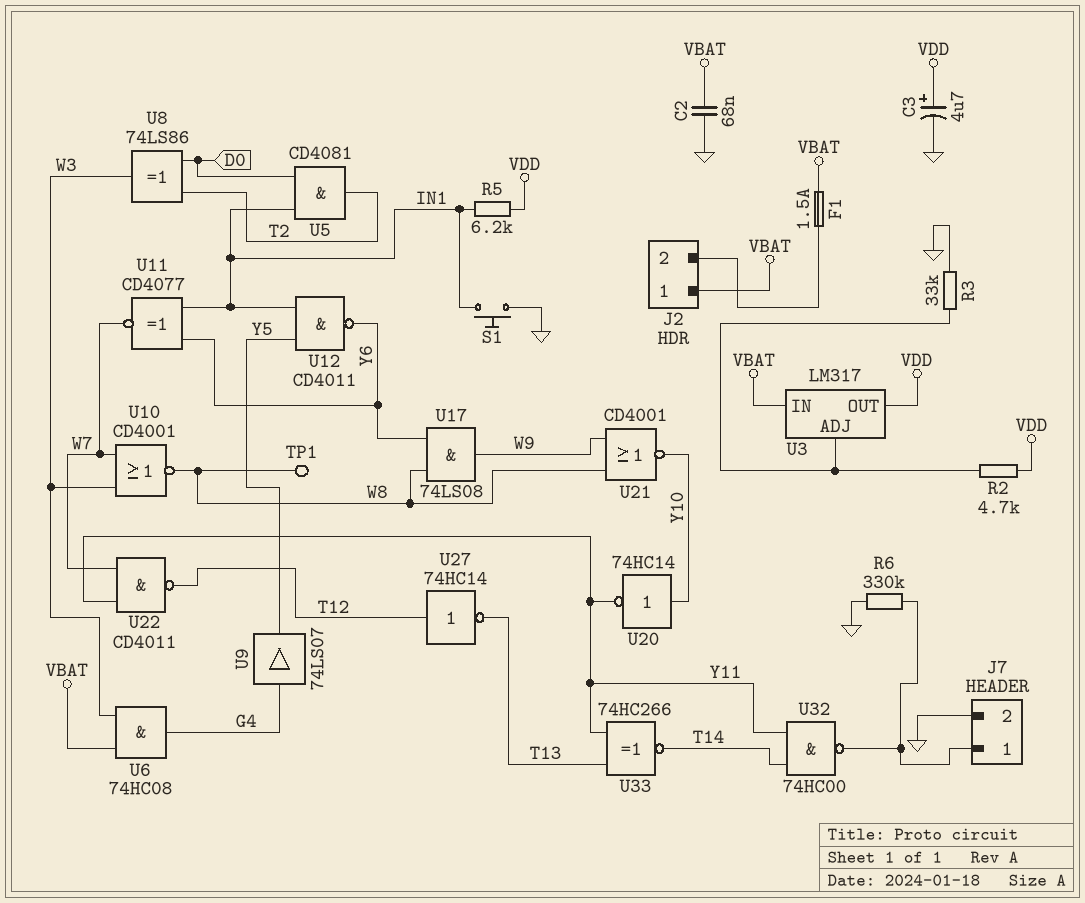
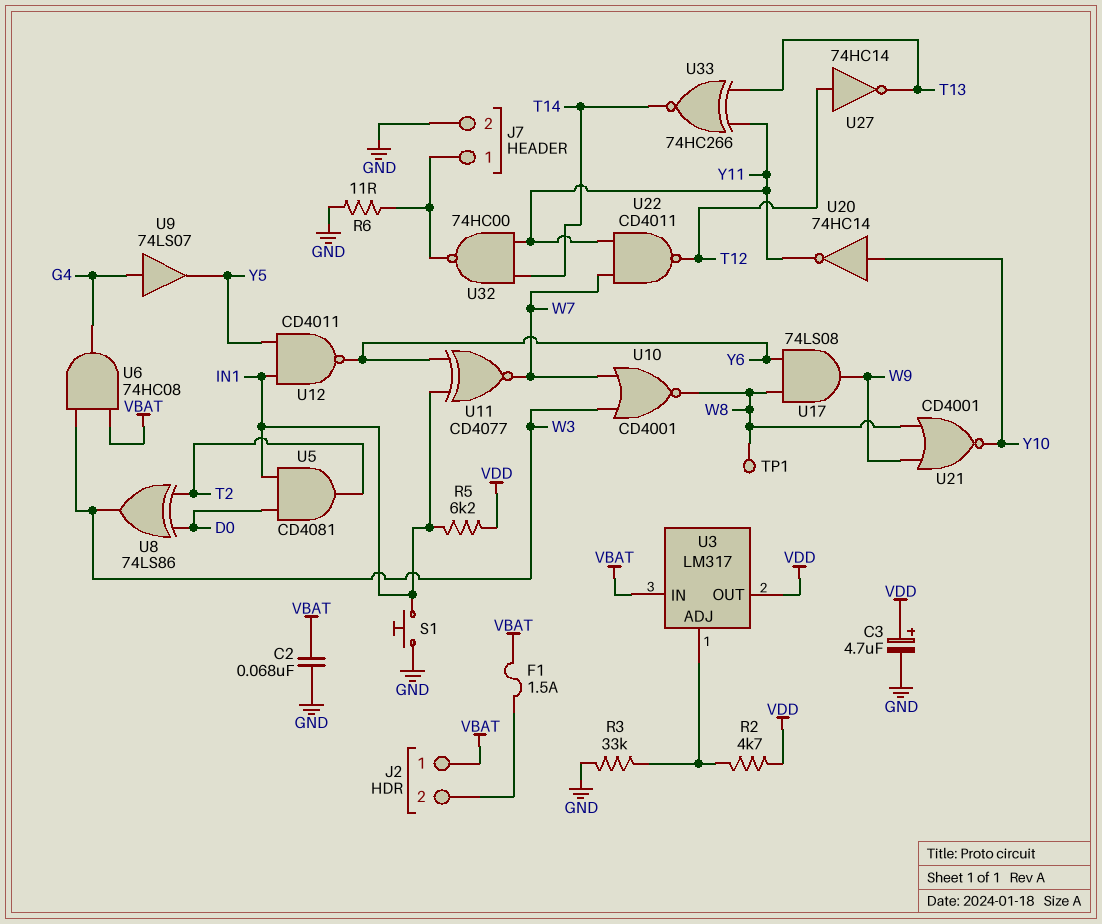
R6: 330k (GND, J7/1) -> 11 (GND, J7/1)

